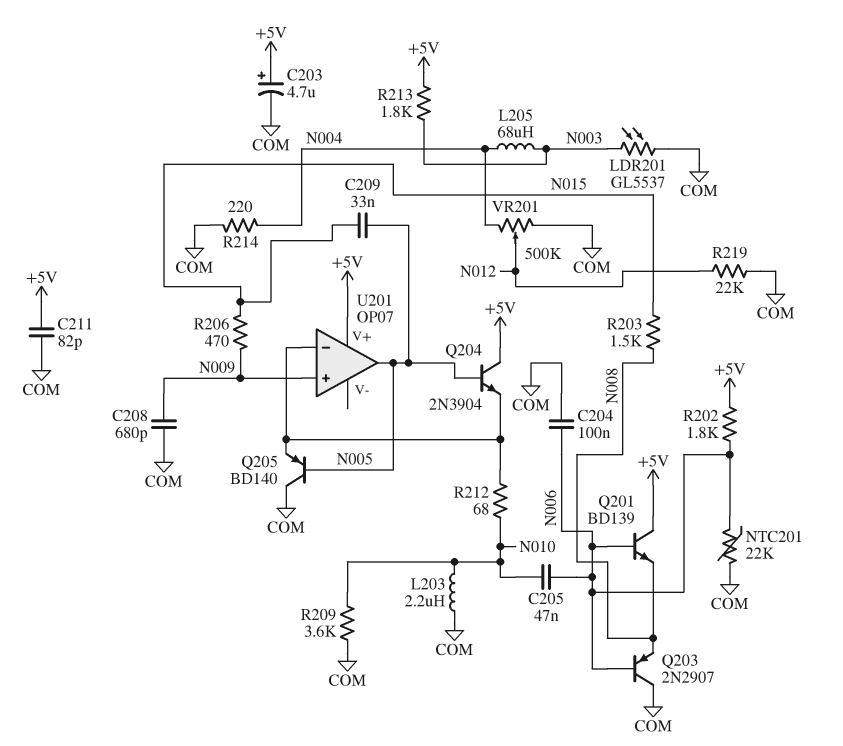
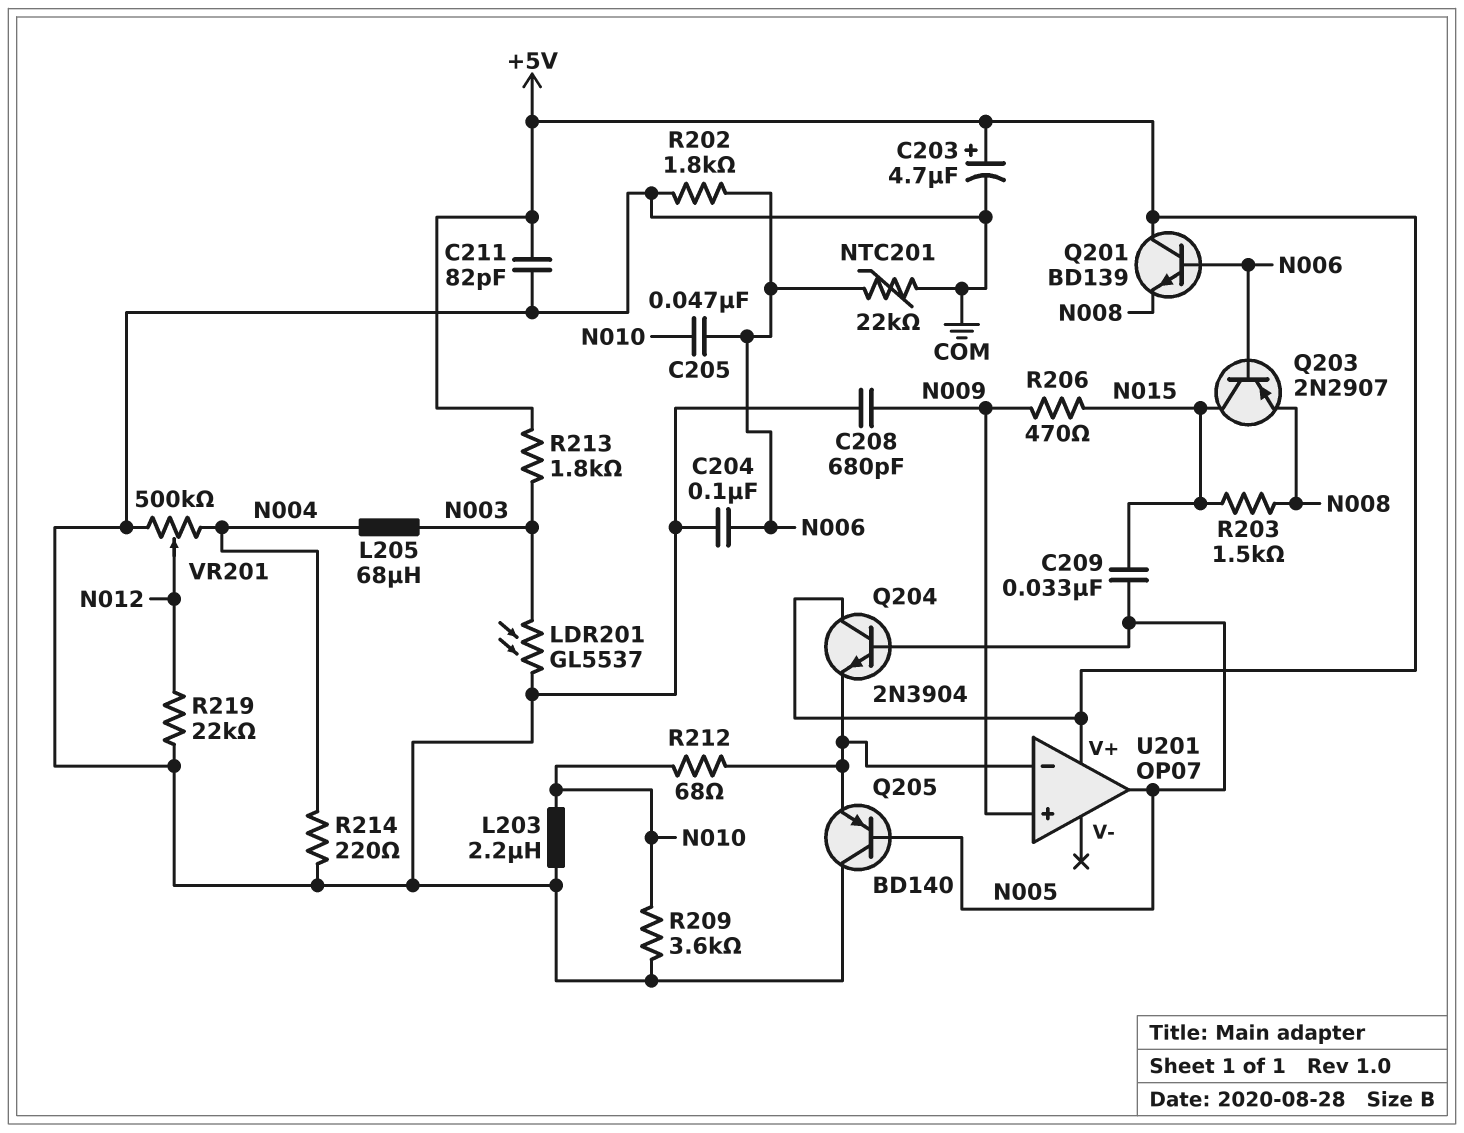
Q203: PNP 2N2907 (B N006, C COM, E N008) -> PNP 2N2907 (B N006, C N015, E N008)
R202: 1.8k (+5V, N006) -> 1.8k (COM, N006)

